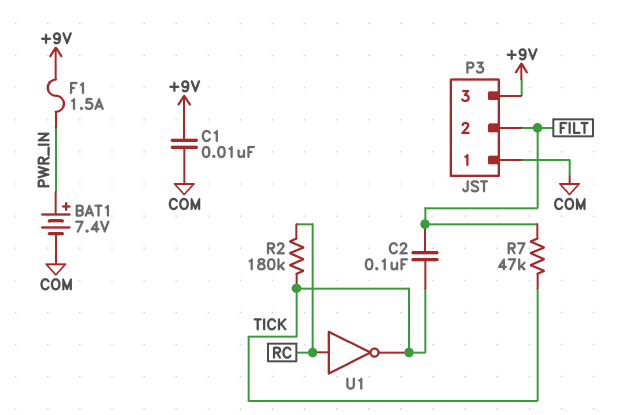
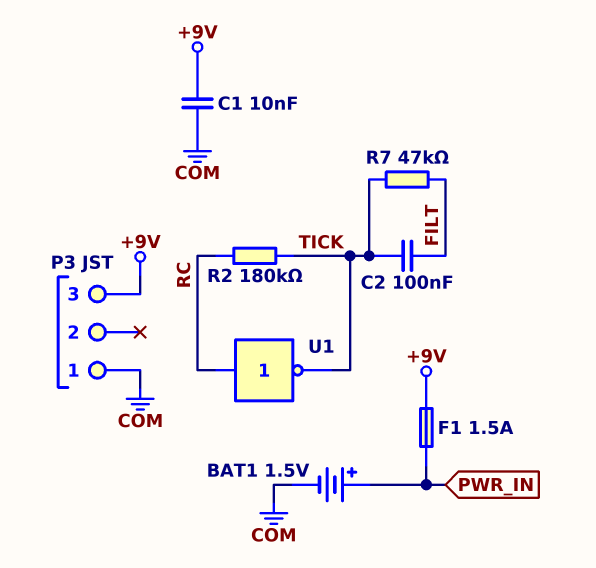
BAT1: 7.4V (plus PWR_IN, minus COM) -> 1.5V (plus PWR_IN, minus COM)
P3 pin 2: FILT -> none

